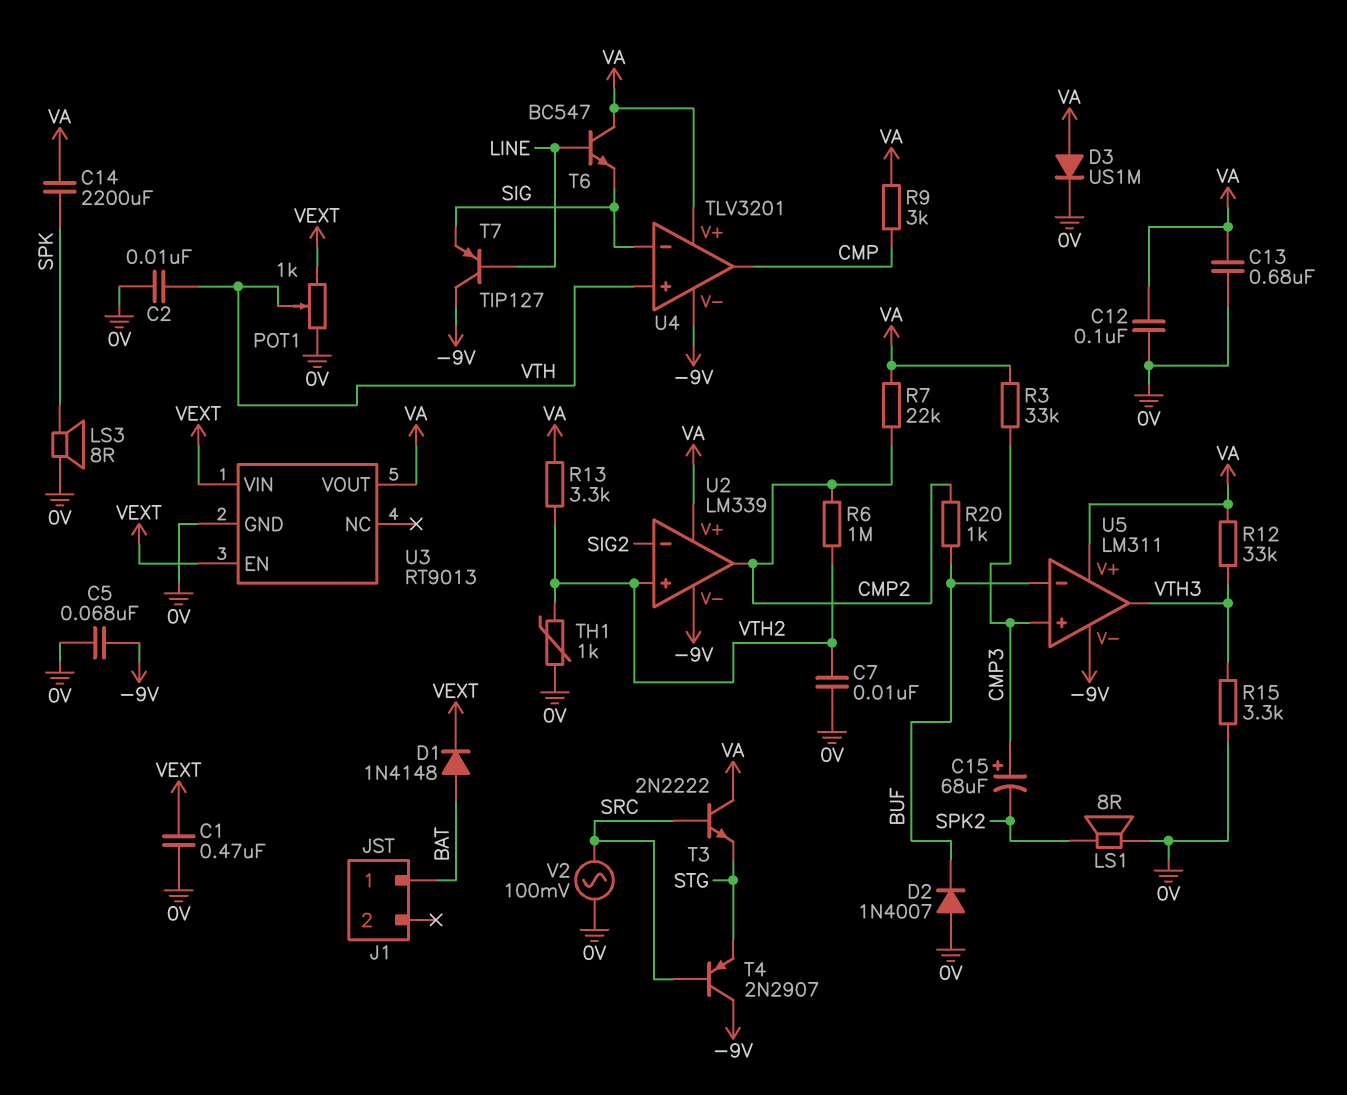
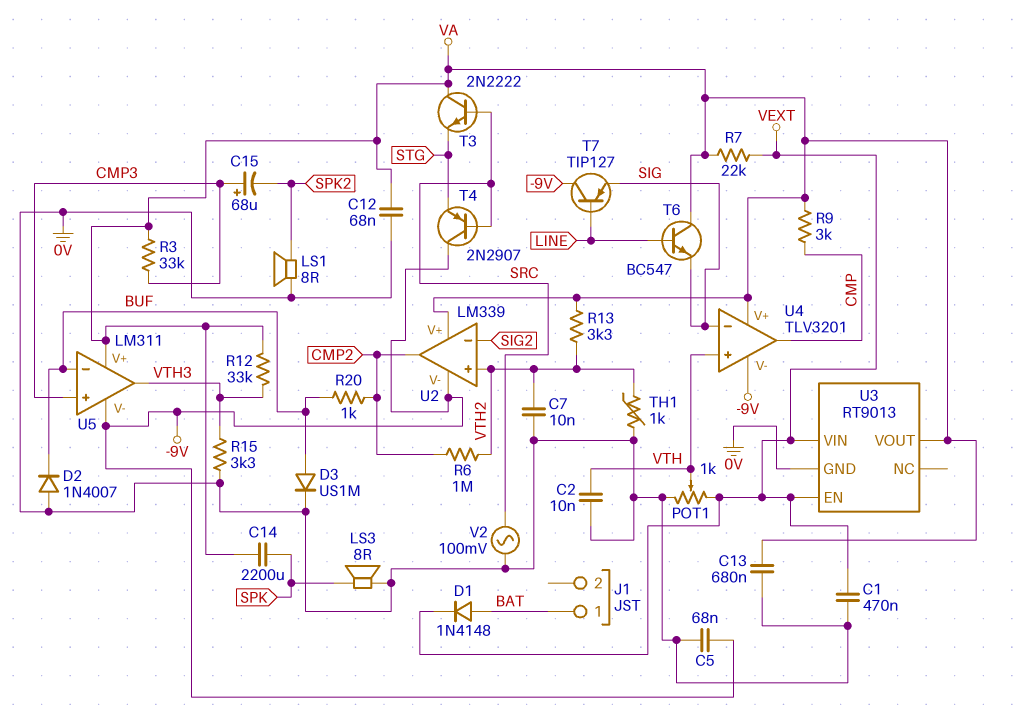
C12: 100nF (0V, VA) -> 68nF (0V, VA)
D3: diode US1M (A VA, K 0V) -> diode US1M (A BUF, K 0V)
R7: 22k (CMP2, VA) -> 22k (VA, VEXT)

